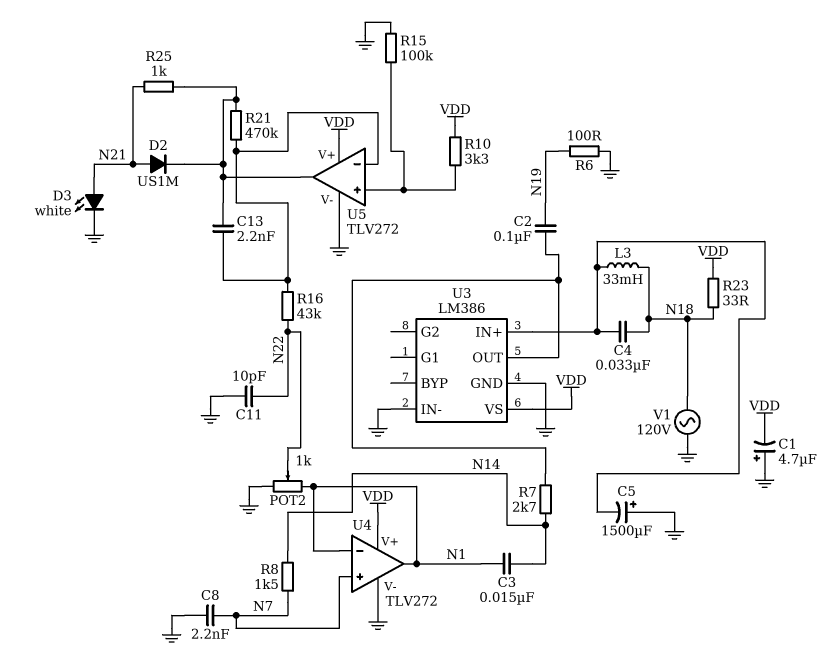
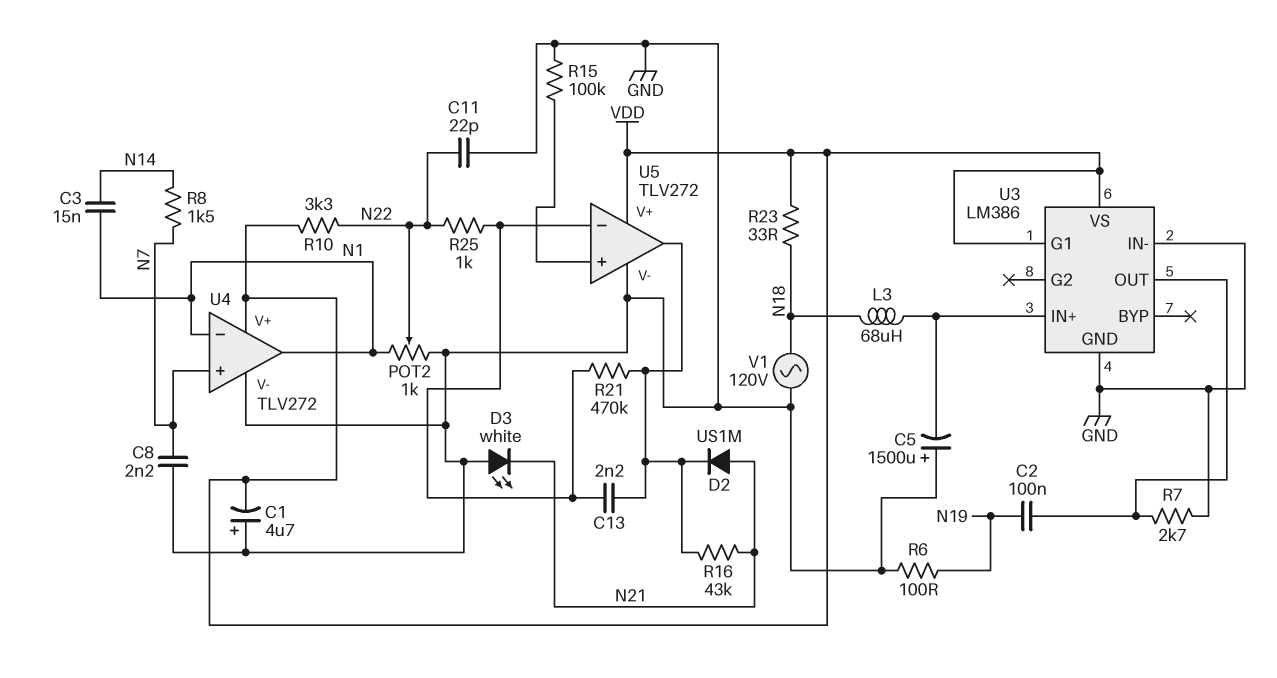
C4: 33nF (N18, U3/IN+) -> none
C11: 10pF (GND, N22) -> 22pF (GND, N22)
D3: LED white (A N21, K GND) -> LED white (A GND, K N21)
L3: 33mH (N18, U3/IN+) -> 68uH (N18, U3/IN+)
R7: 2.7k (N14, U3/OUT) -> 2.7k (GND, U3/OUT)
R10: 3.3k (U5/in+, VDD) -> 3.3k (N22, VDD)
R16: 43k (N22, U5/in-) -> 43k (N21, U5/out)
R25: 1k (N21, U5/out) -> 1k (N22, U5/in-)
U3 pin G1: none -> VDD

